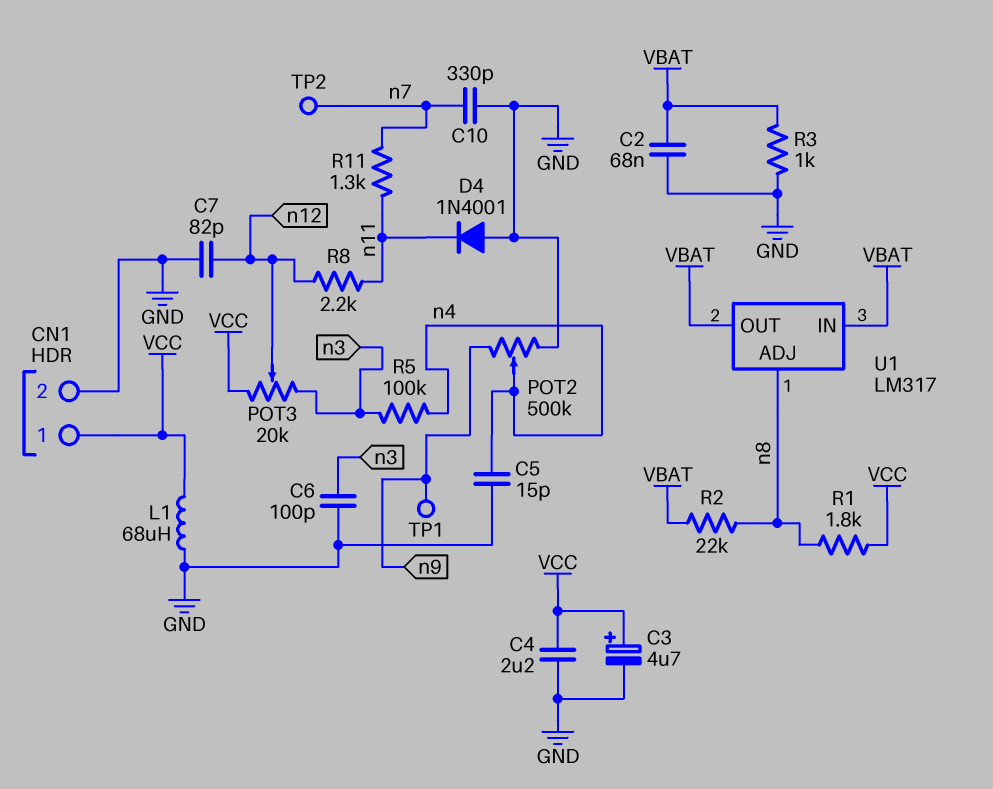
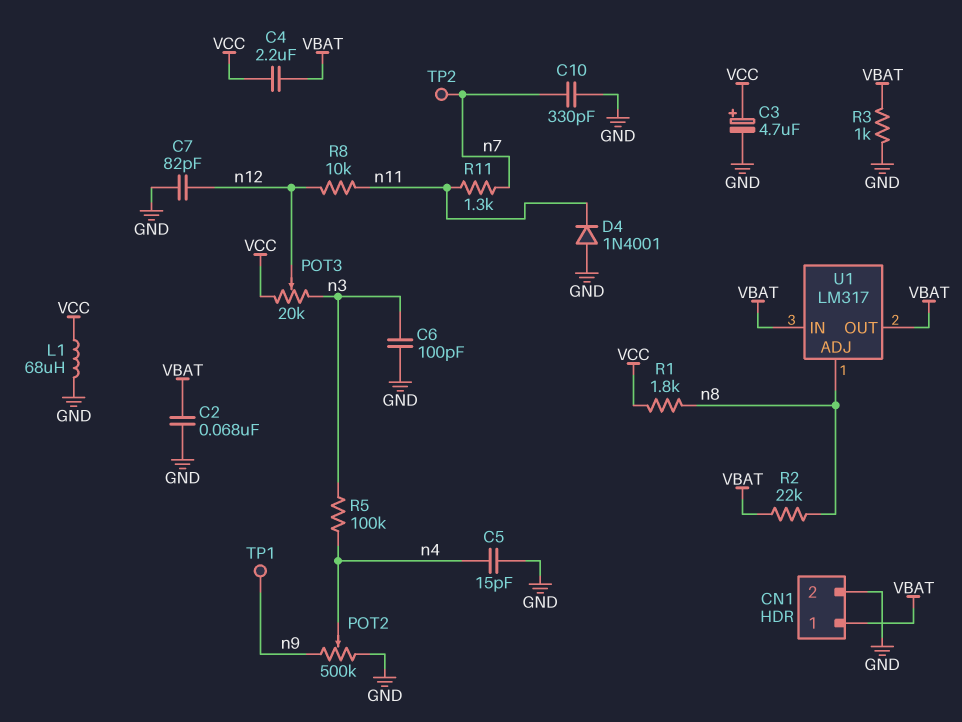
C4: 2.2uF (GND, VCC) -> 2.2uF (VBAT, VCC)
CN1 pin 1: VCC -> VBAT
R8: 2.2k (n11, n12) -> 10k (n11, n12)

